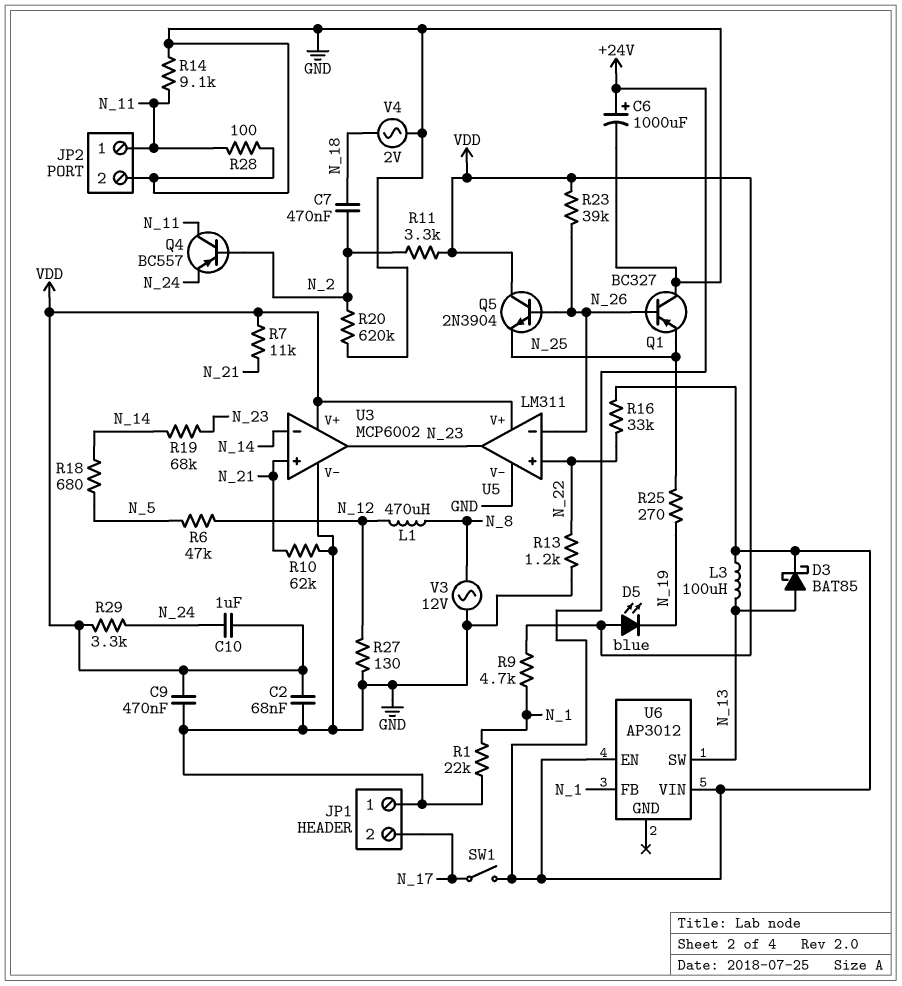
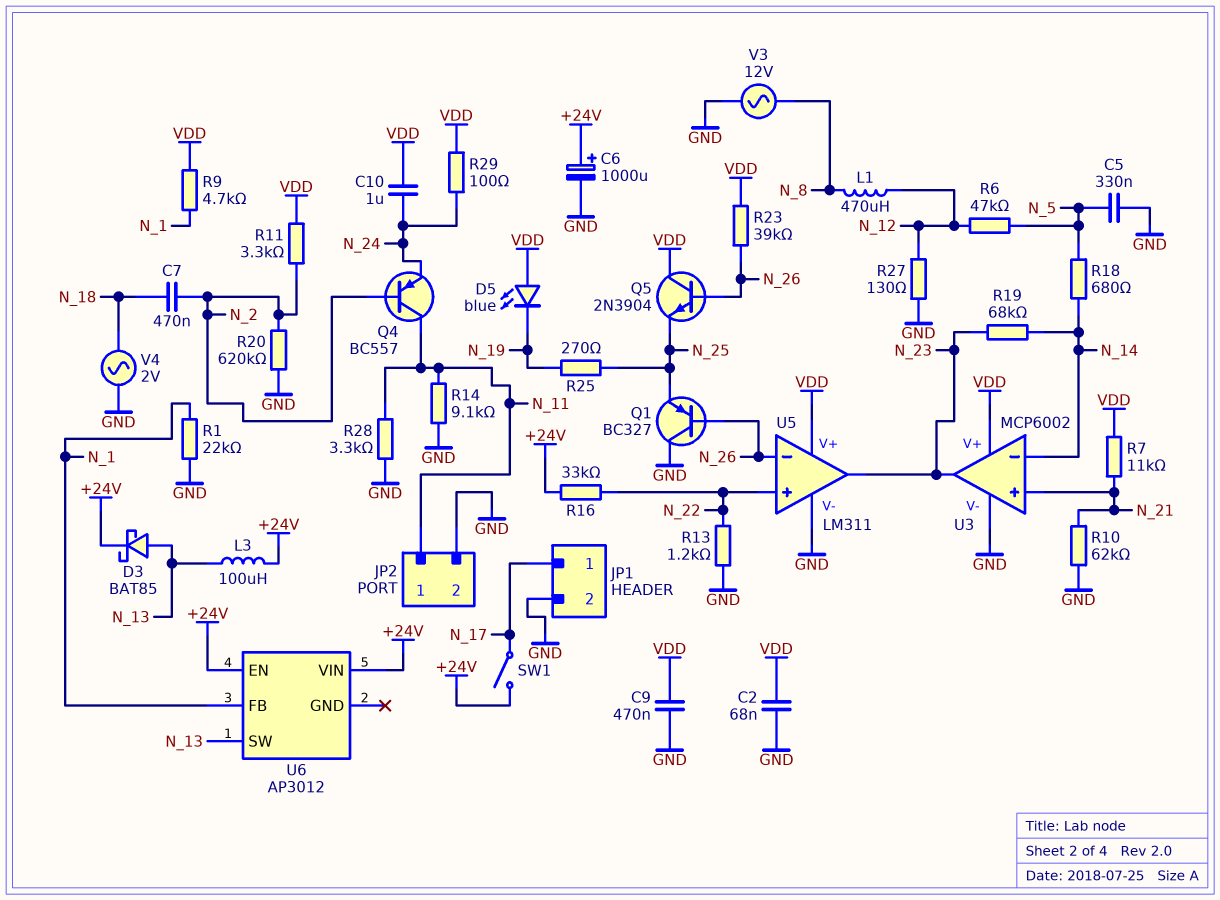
C5: none -> 330nF (GND, N_5)
JP1 pin 1: GND -> N_17
JP1 pin 2: N_17 -> GND
R28: 100 (GND, N_11) -> 3.3k (GND, N_11)
R29: 3.3k (N_24, VDD) -> 100 (N_24, VDD)

